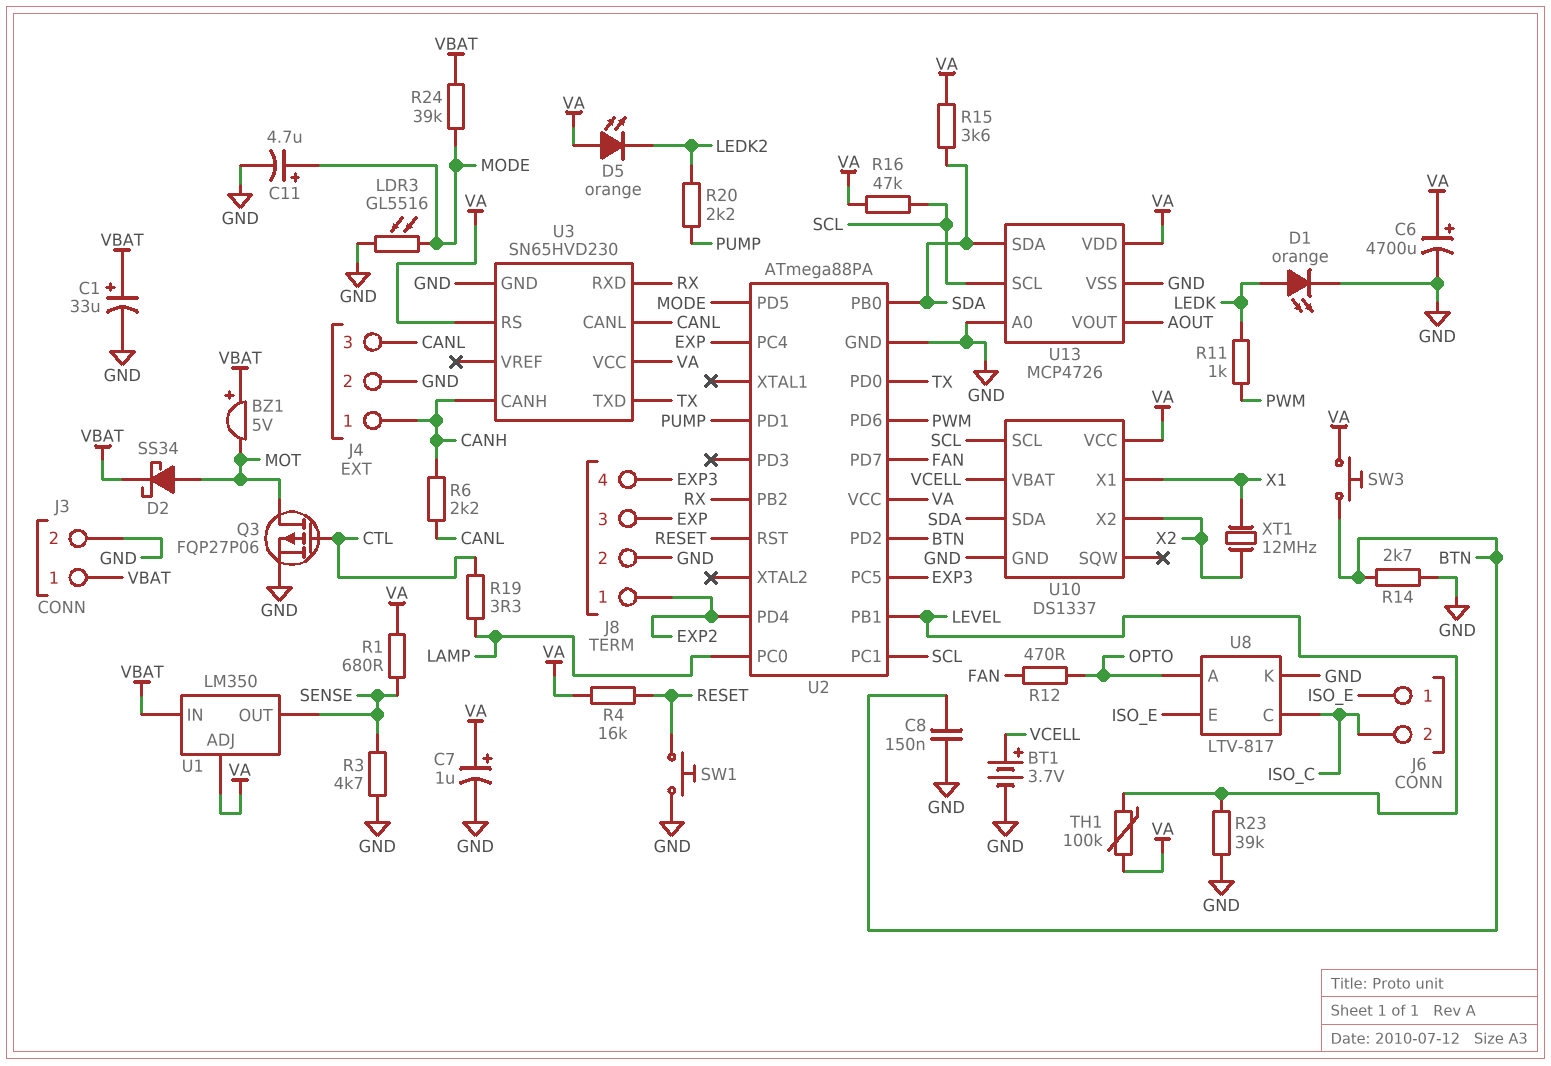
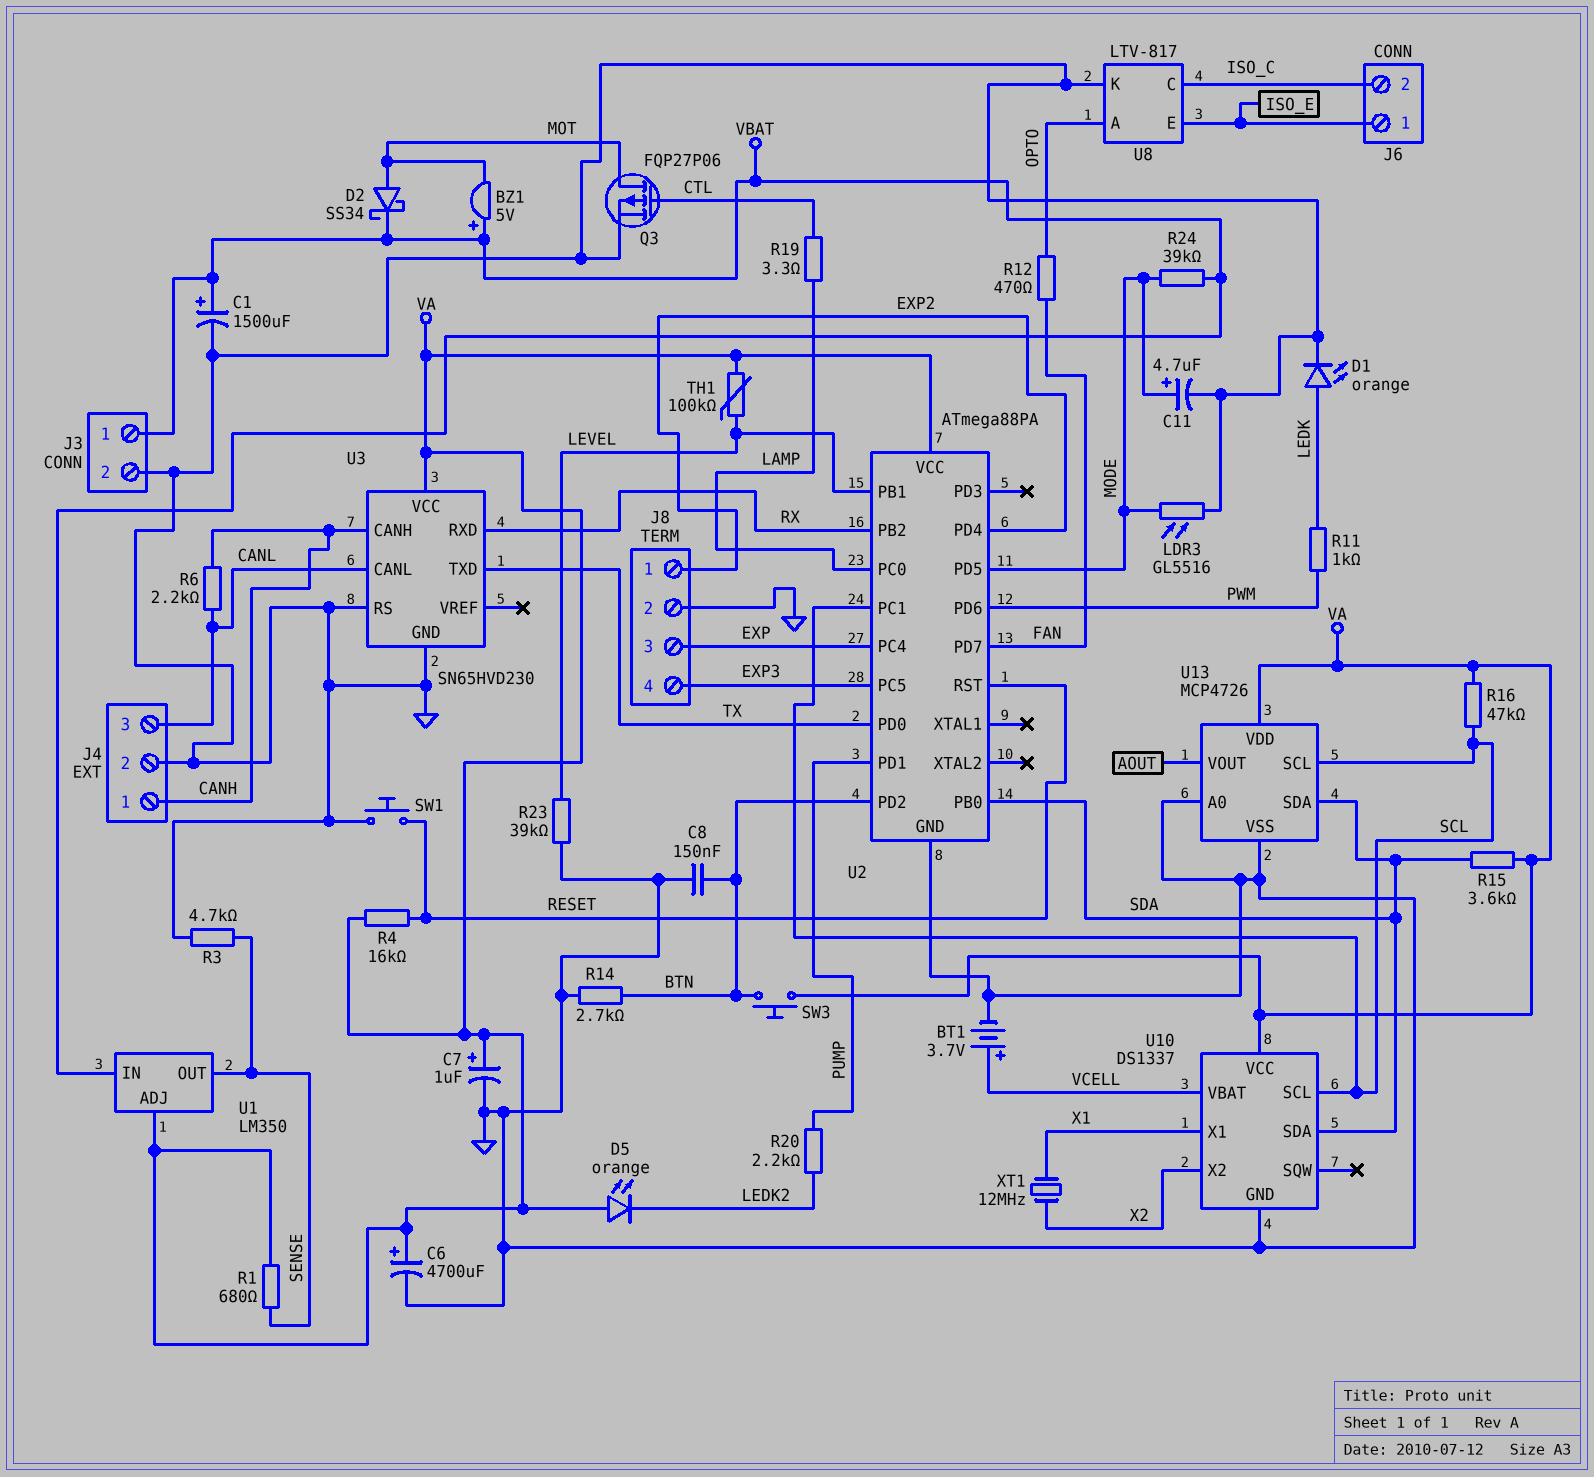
C1: 33uF (plus VBAT, minus GND) -> 1500uF (plus VBAT, minus GND)
U3 pin RS: VA -> GND

